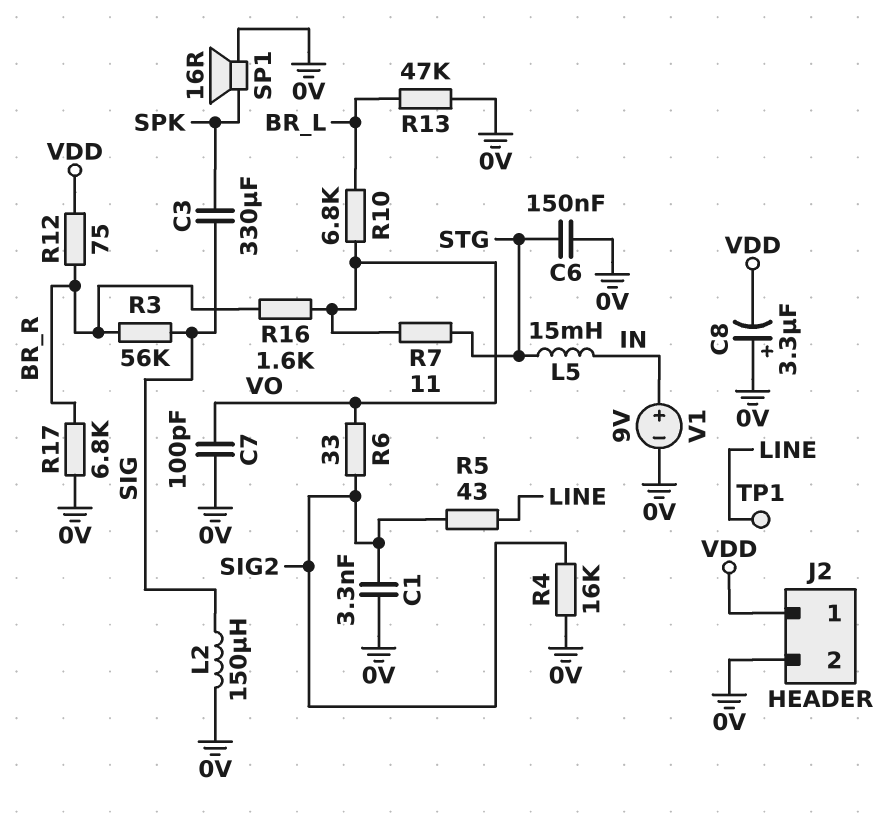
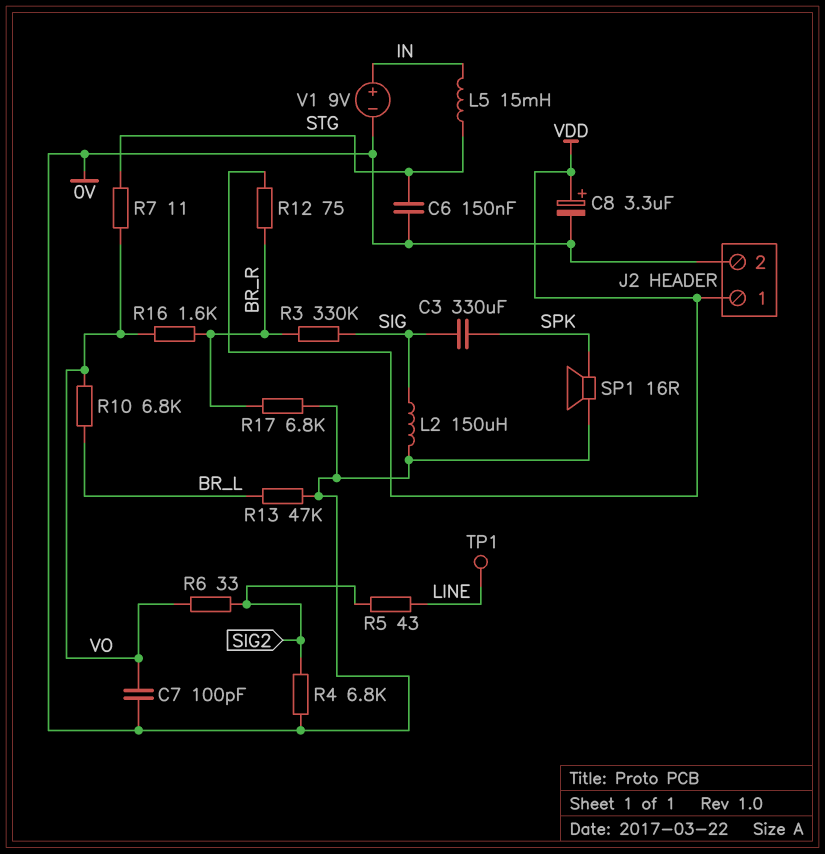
C1: 3.3nF (0V, SIG2) -> none
C8: 3.3uF (plus 0V, minus VDD) -> 3.3uF (plus VDD, minus 0V)
R3: 56k (BR_R, SIG) -> 330k (BR_R, SIG)
R4: 16k (0V, SIG2) -> 6.8k (0V, SIG2)

